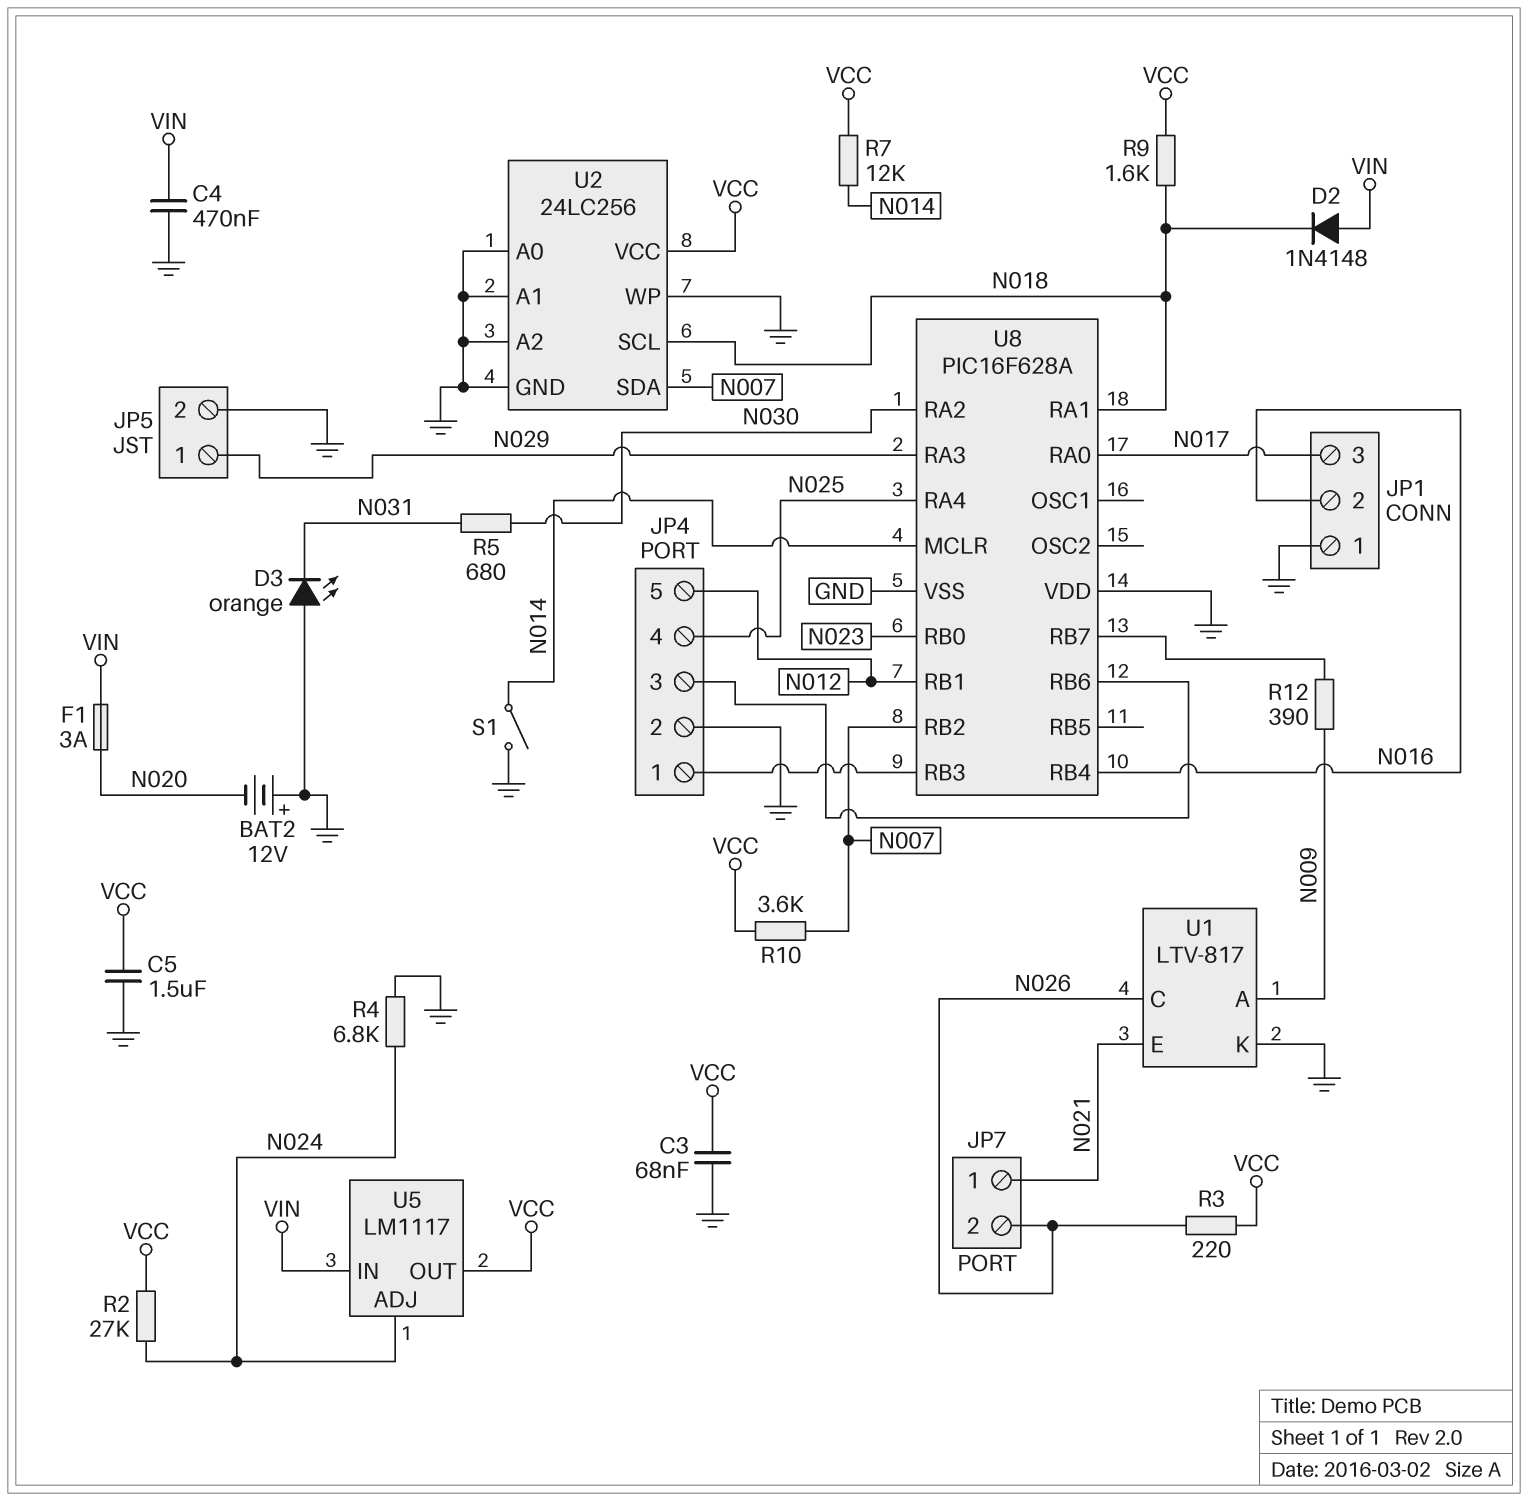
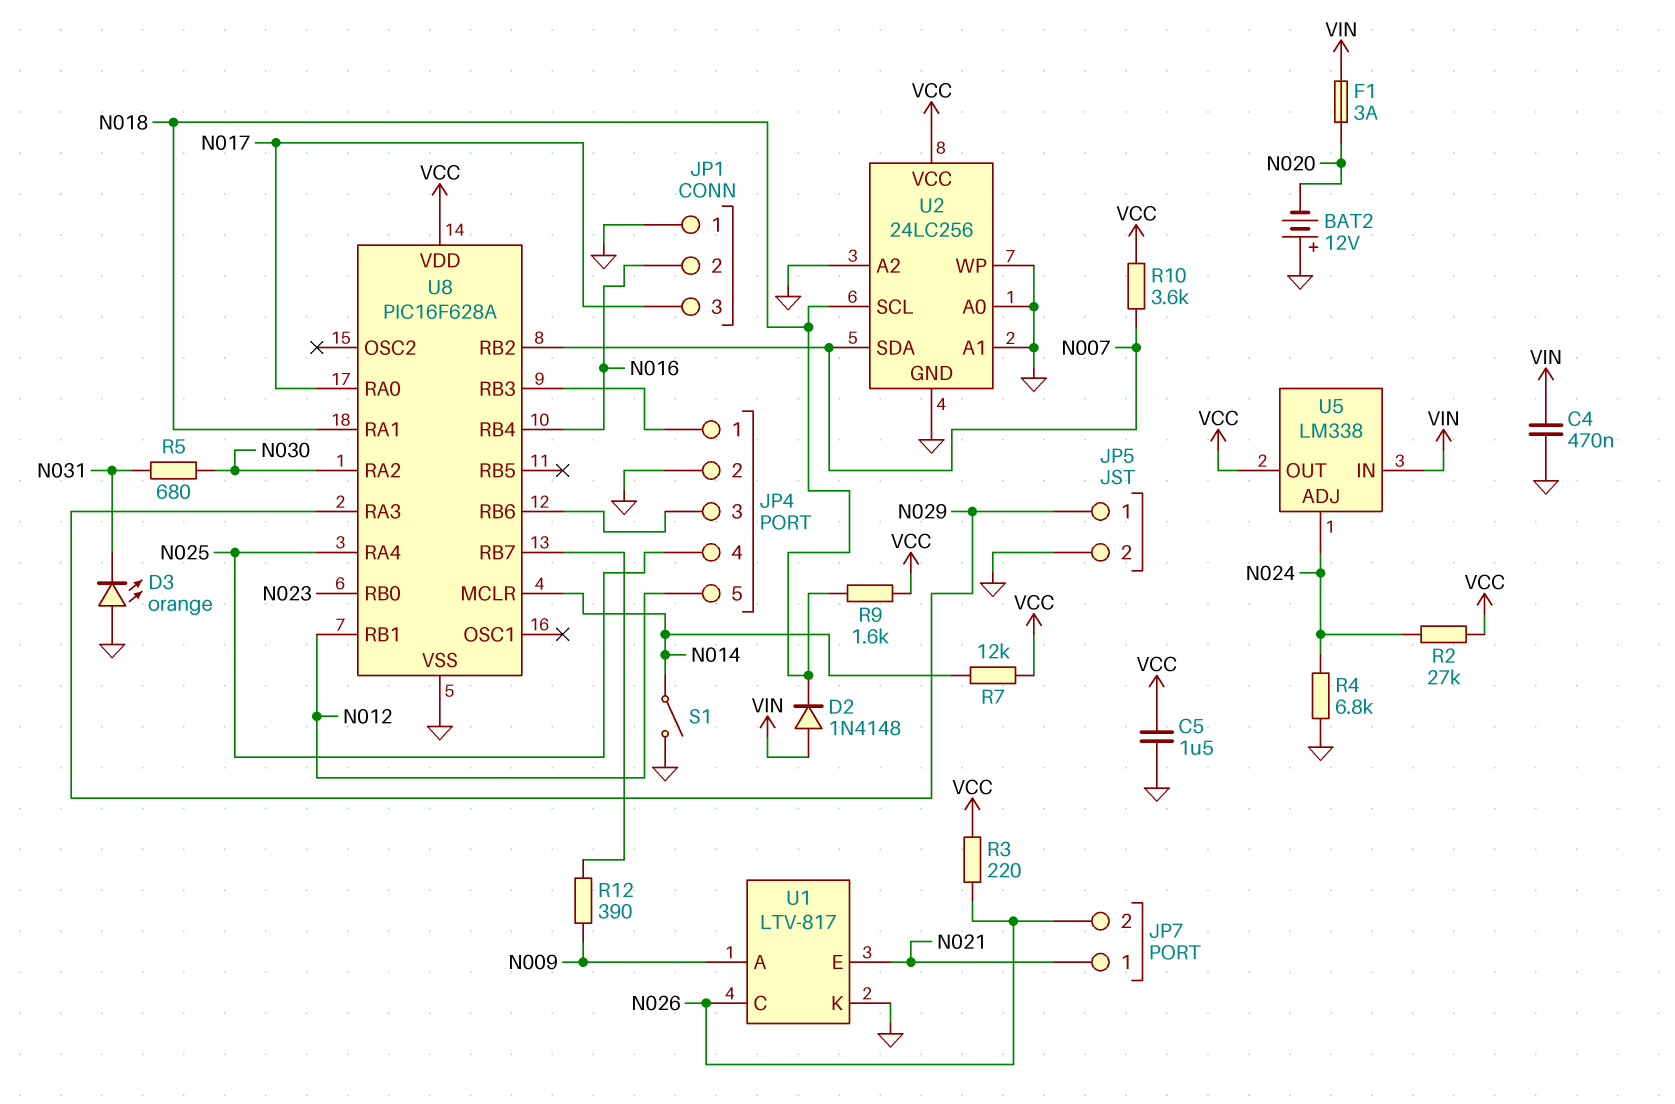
C3: 68nF (GND, VCC) -> none
U5: LM1117 -> LM338
U8 pin VDD: GND -> VCC

